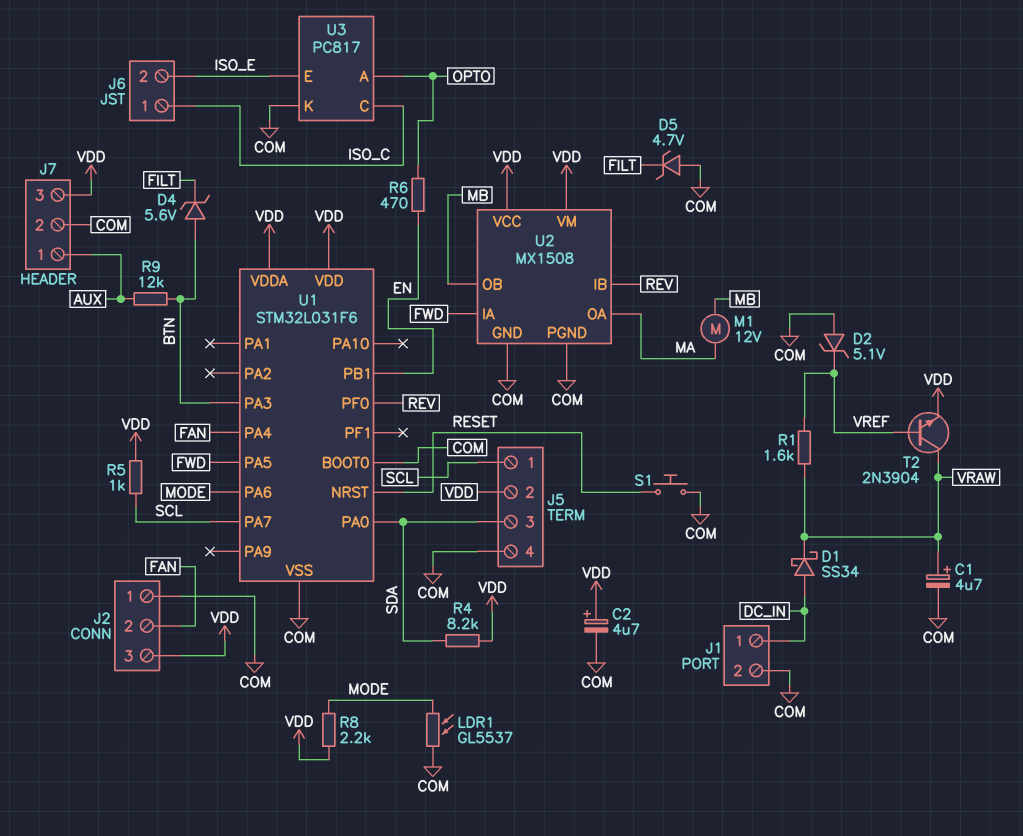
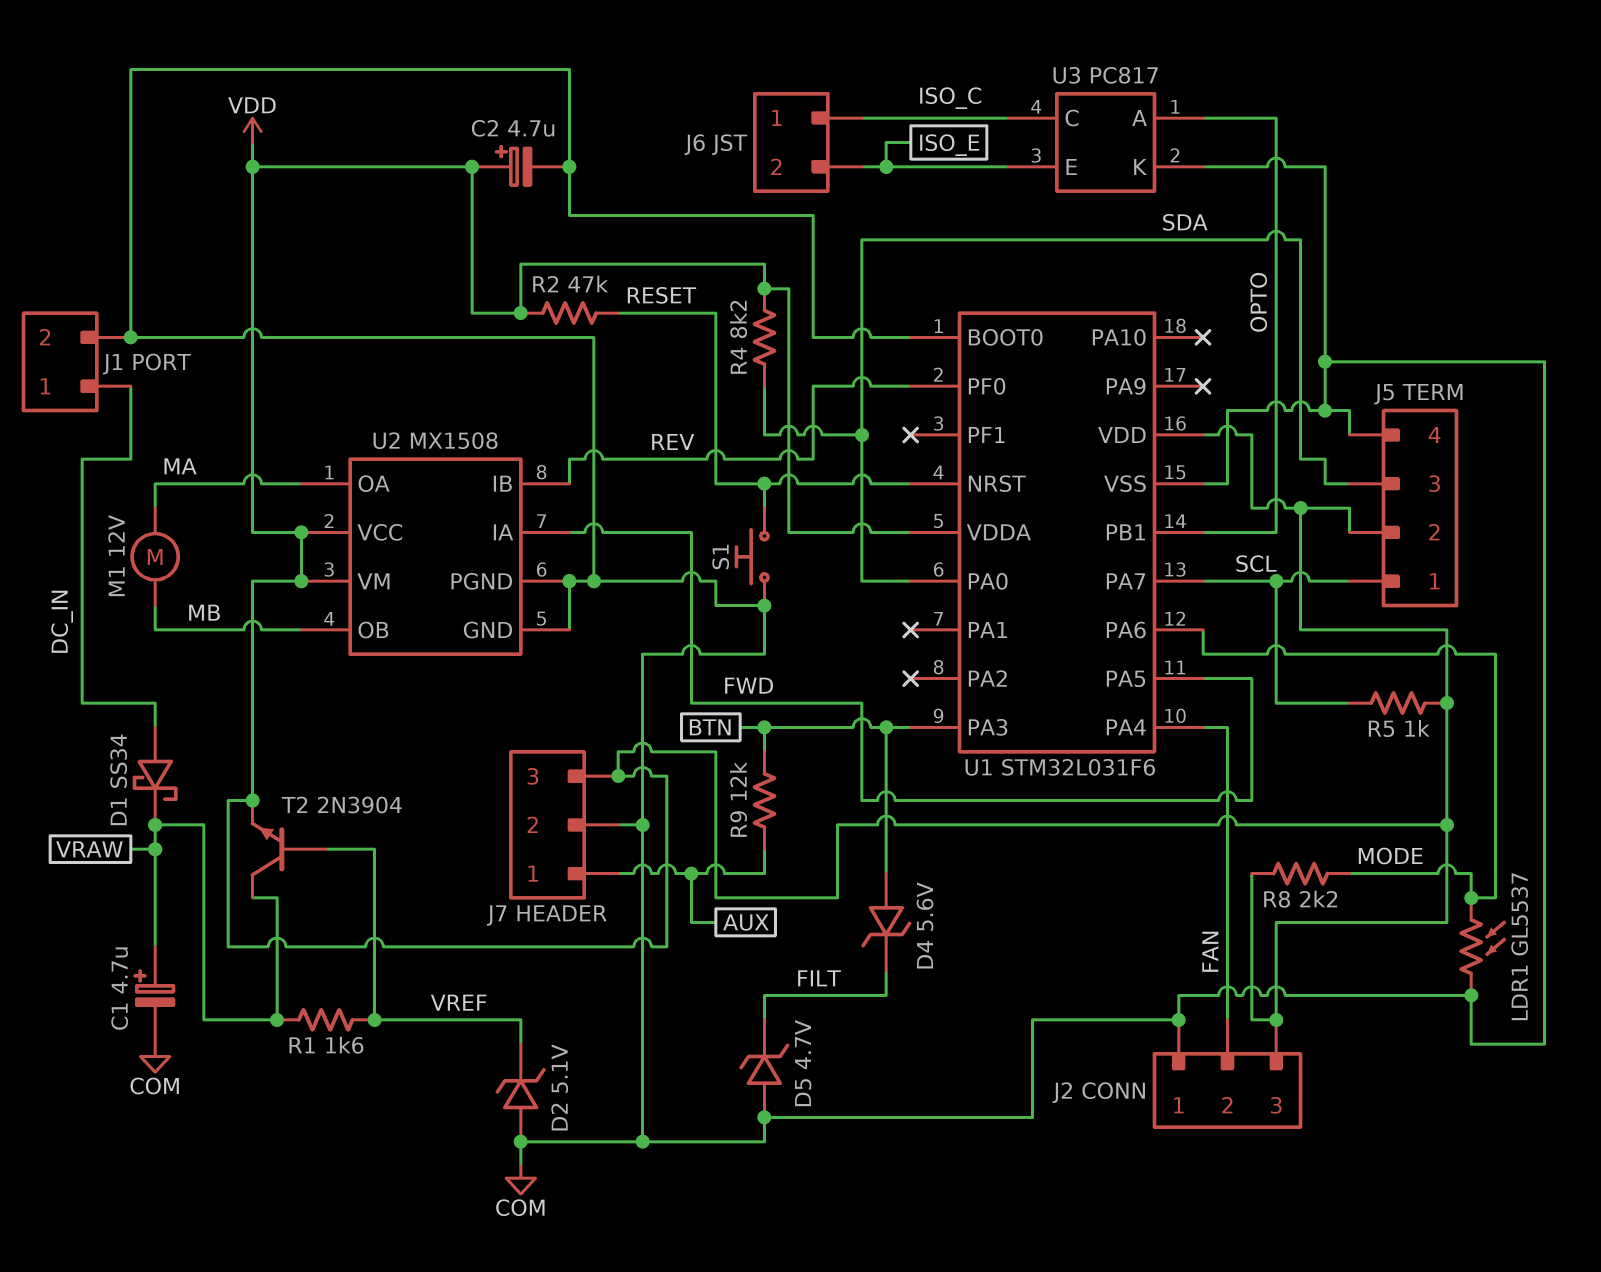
R2: none -> 47k (RESET, VDD)
R6: 470 (EN, OPTO) -> none
U1 pin PB1: EN -> OPTO

